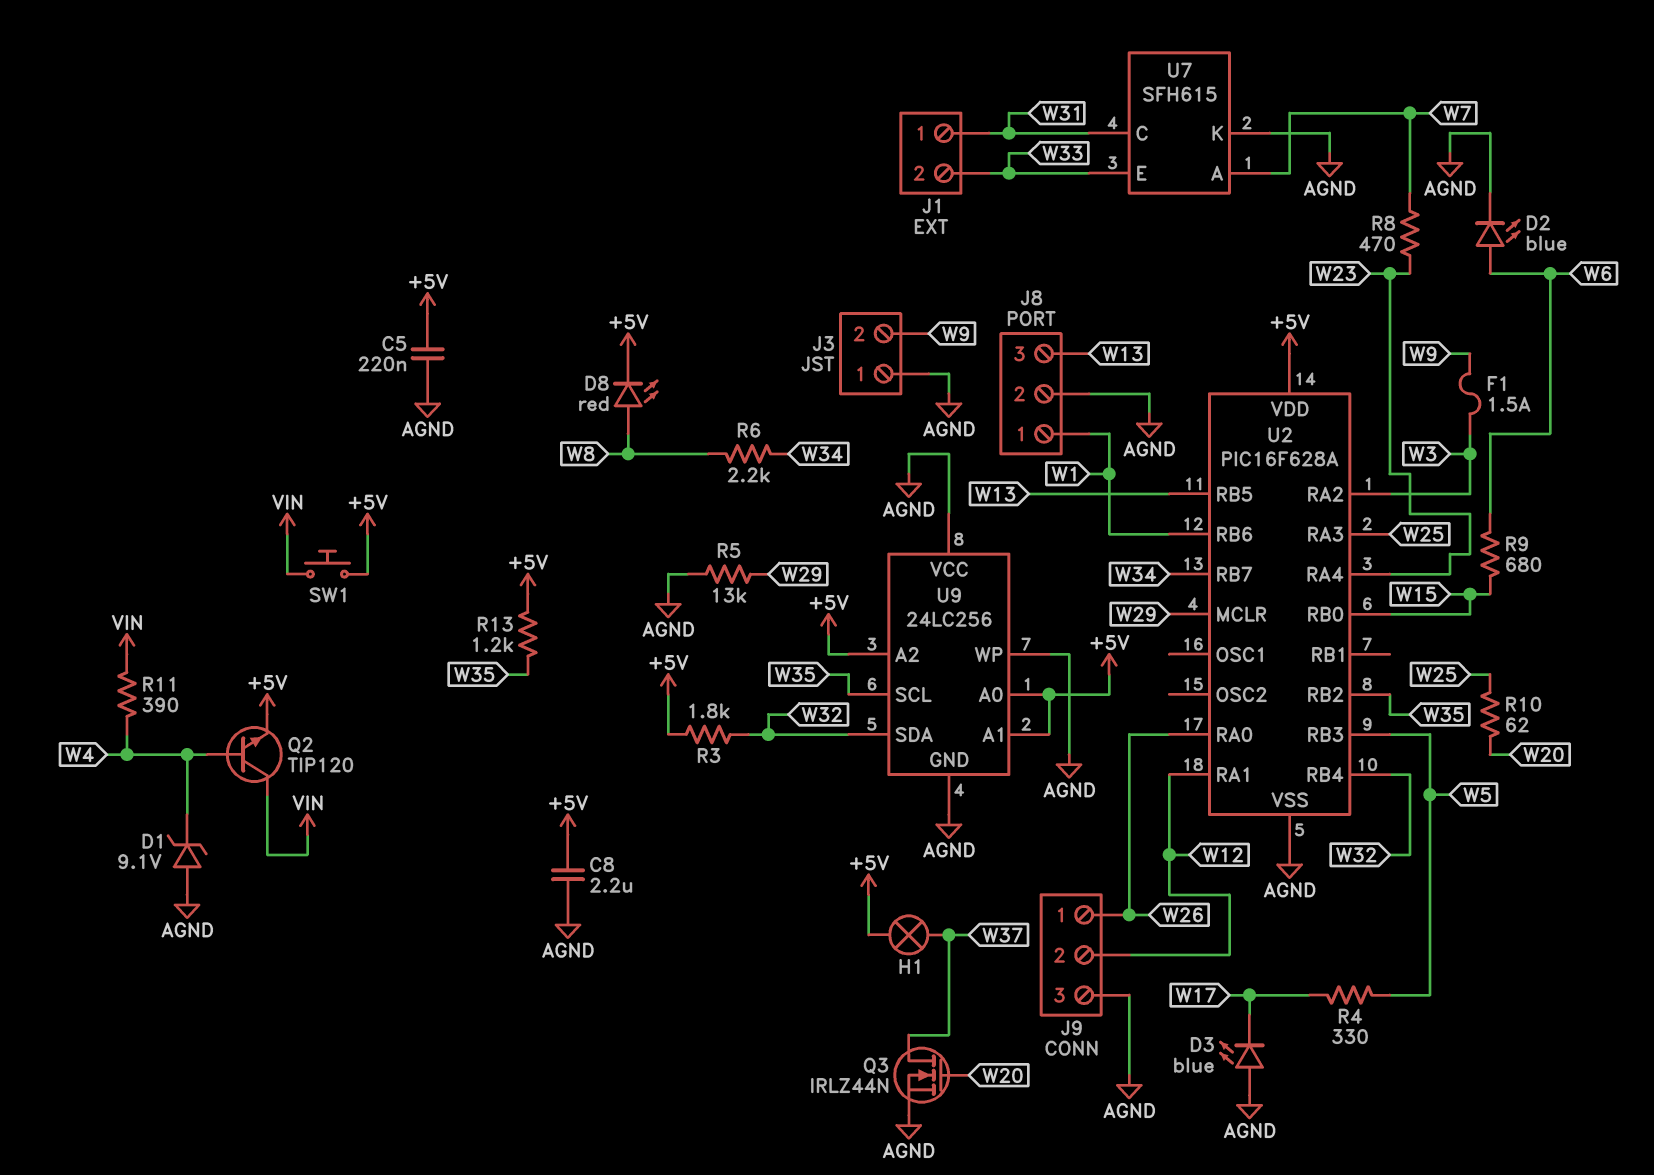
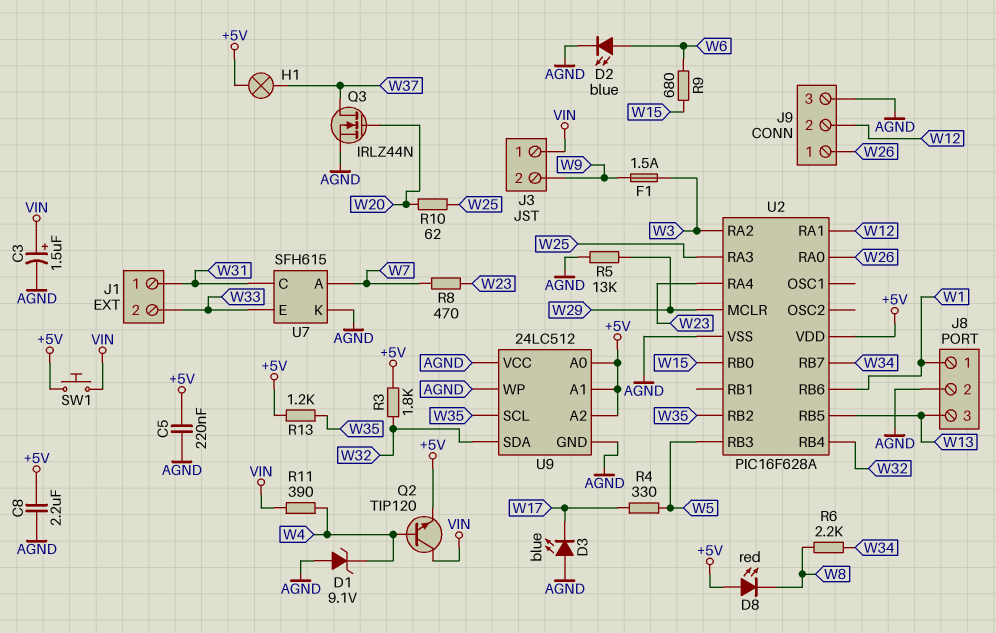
C3: none -> 1.5uF (plus VIN, minus AGND)
D8: LED red (A W8, K +5V) -> LED red (A +5V, K W8)
J3 pin 1: AGND -> VIN
U9: 24LC256 -> 24LC512

